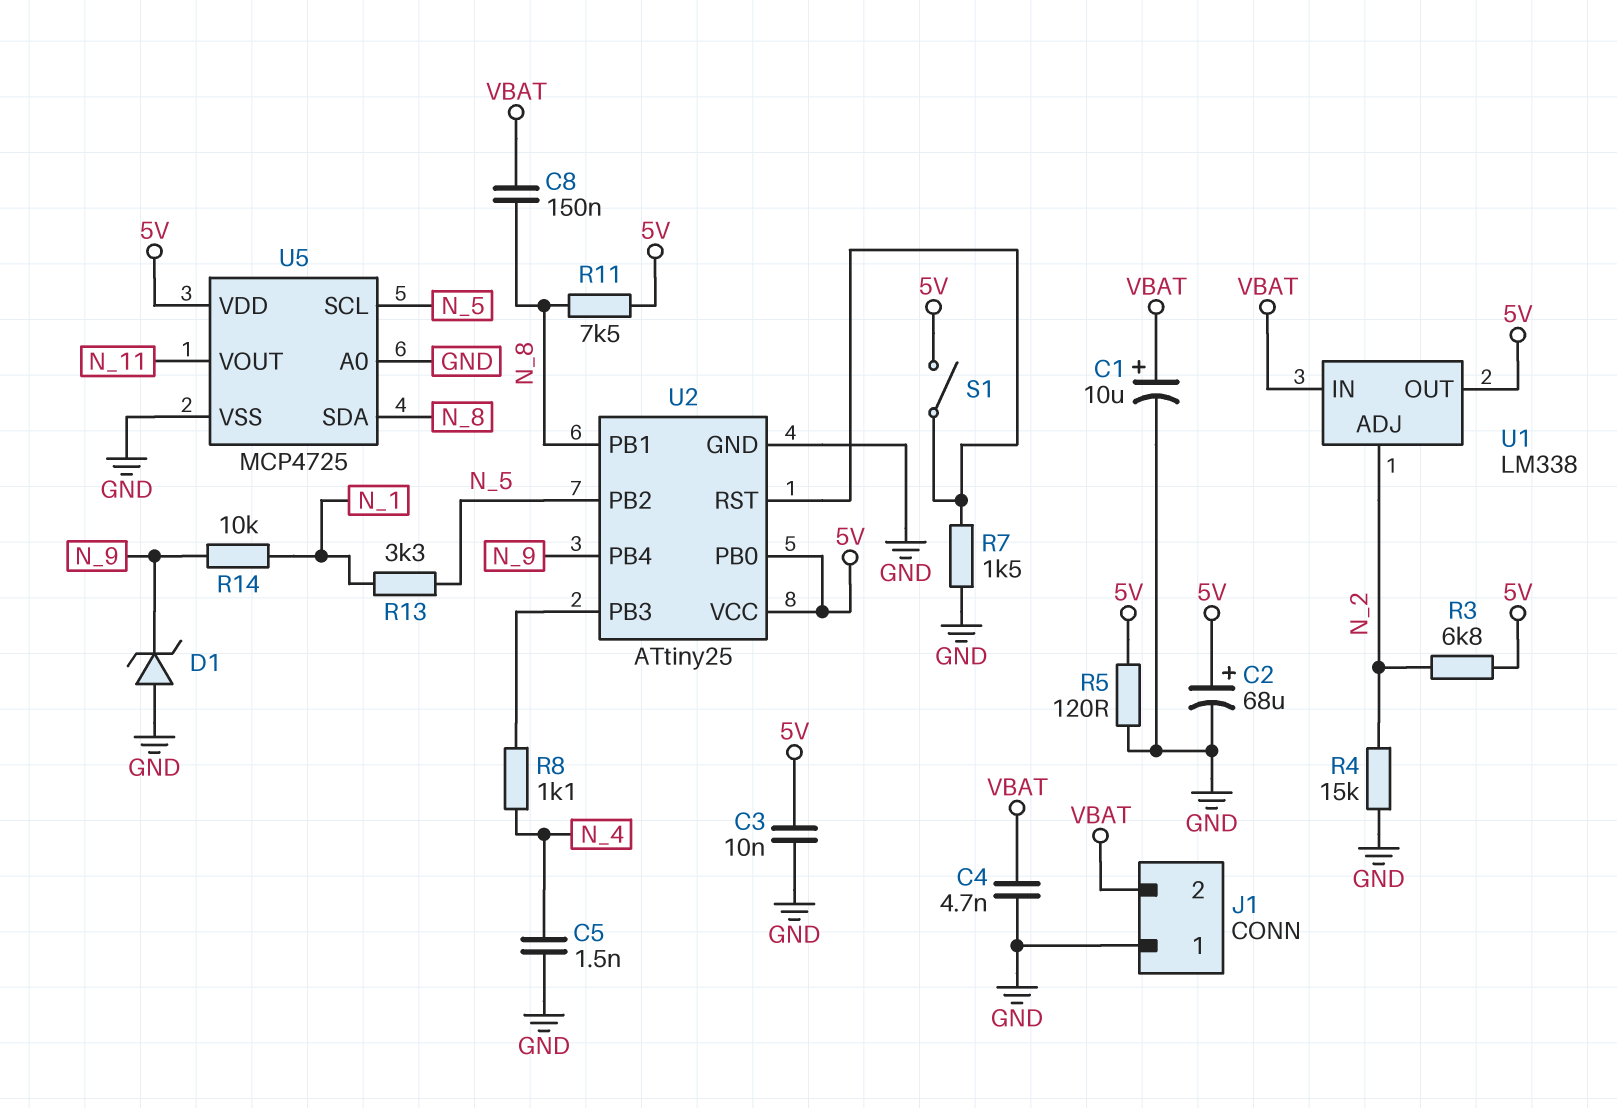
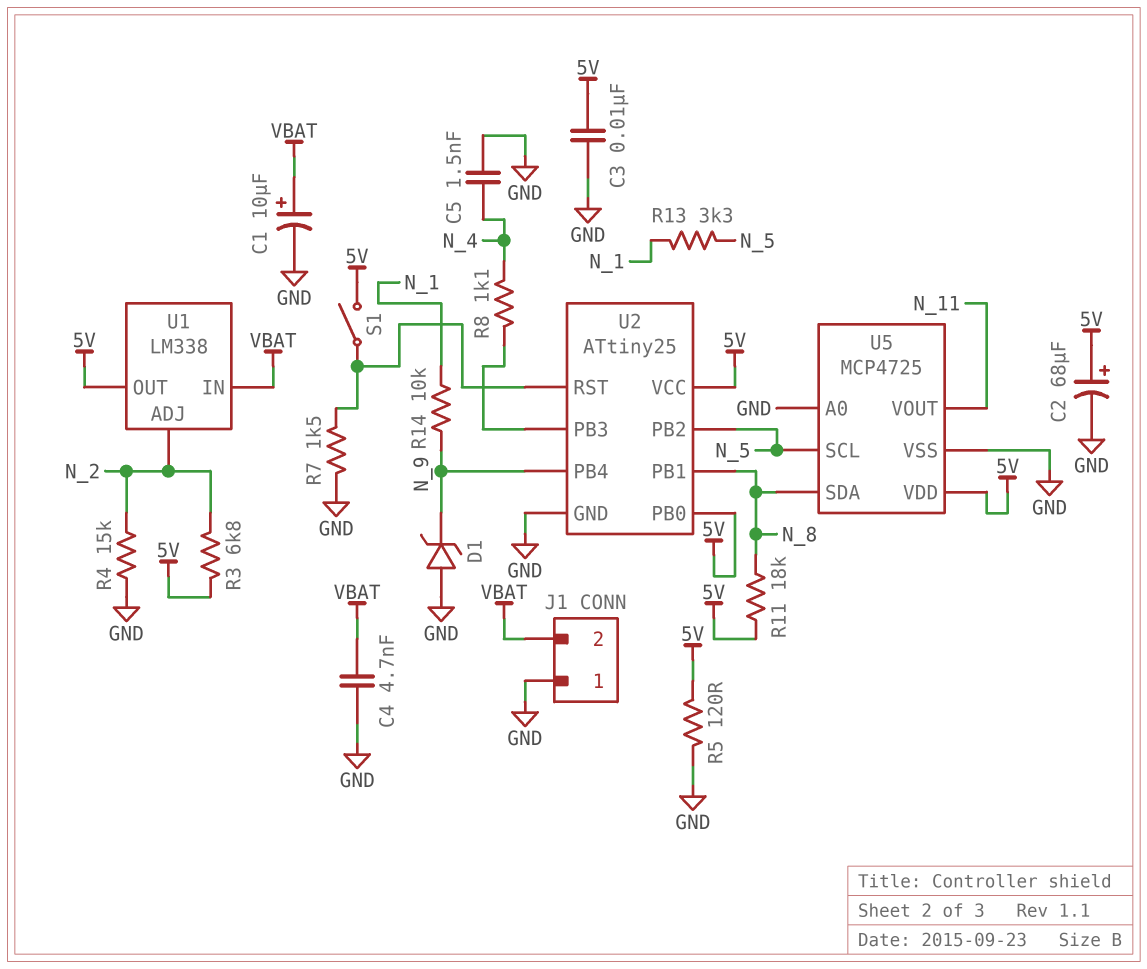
C8: 150nF (N_8, VBAT) -> none
R11: 7.5k (5V, N_8) -> 18k (5V, N_8)

